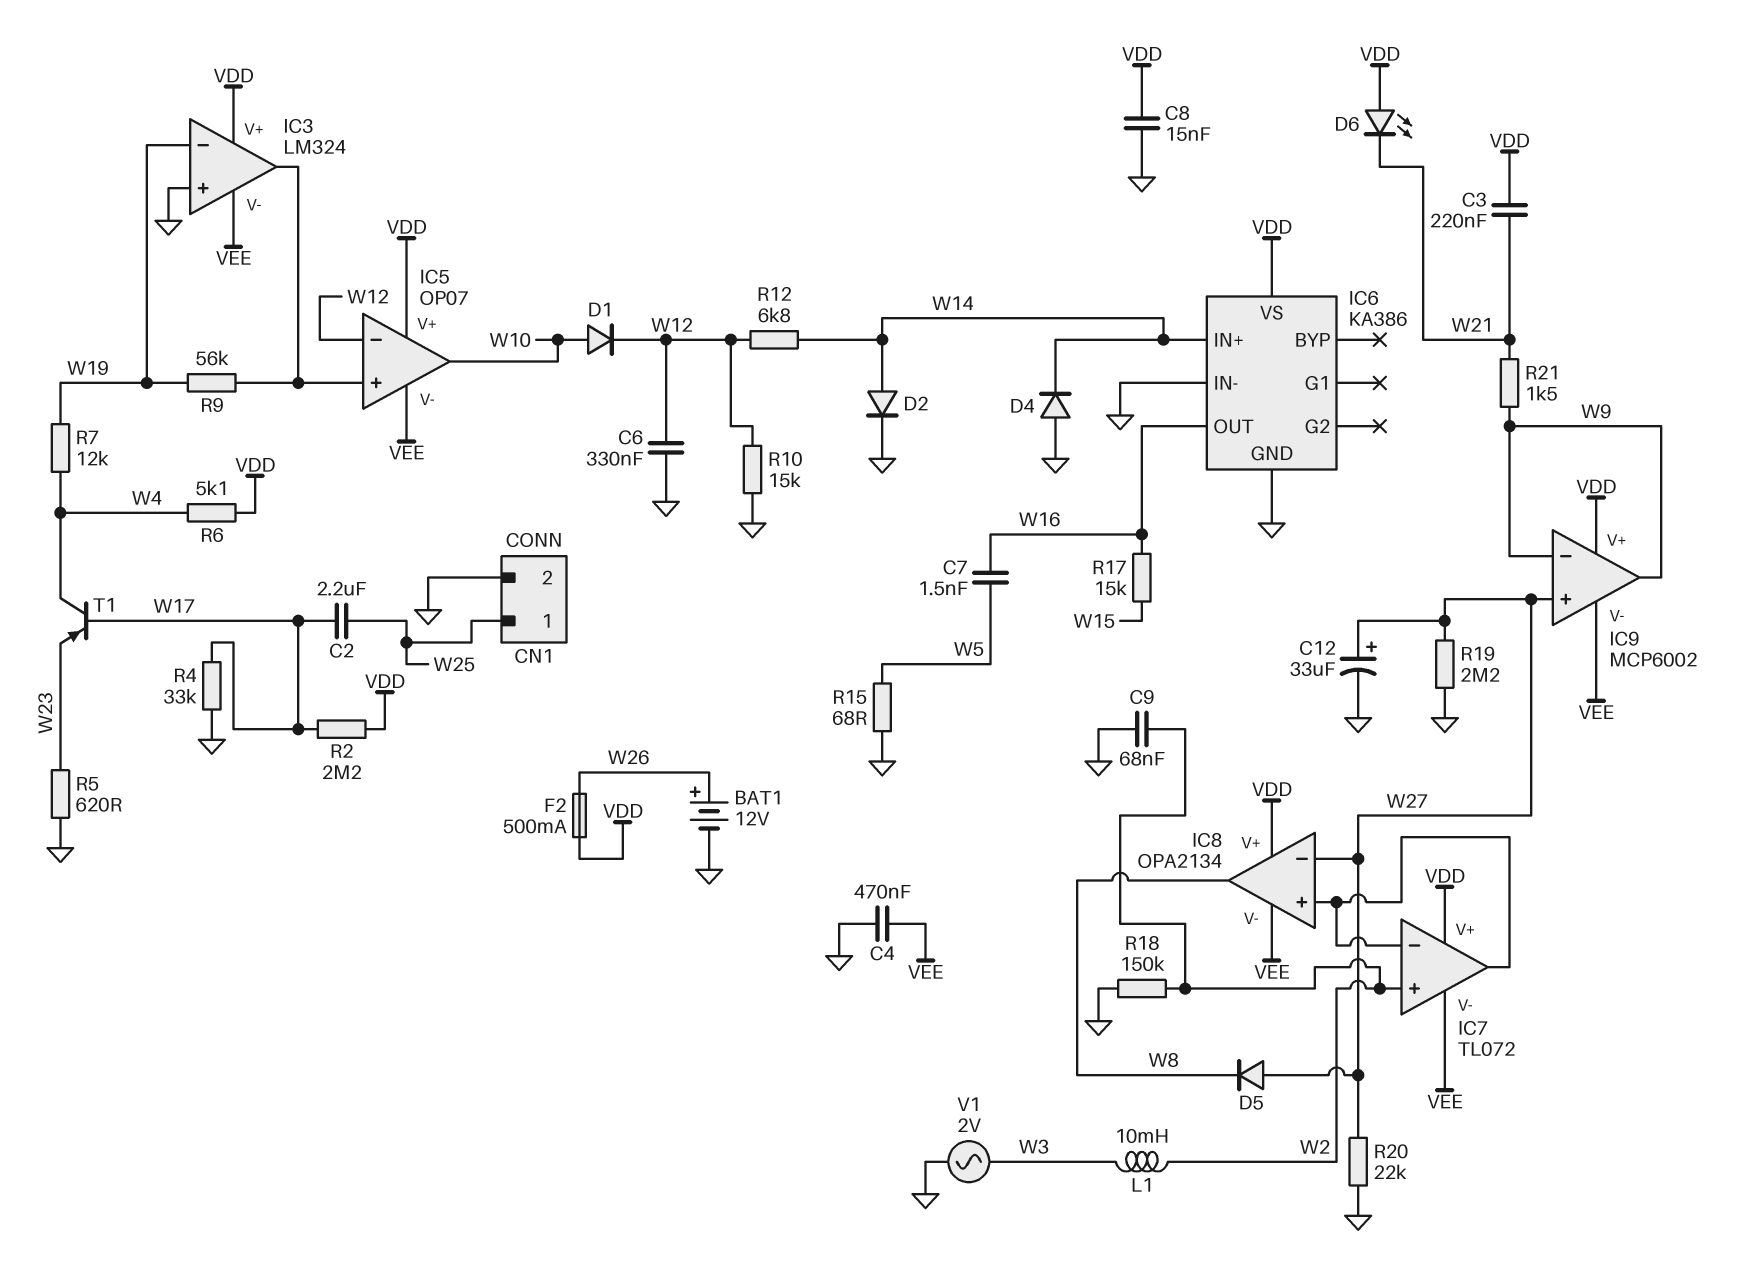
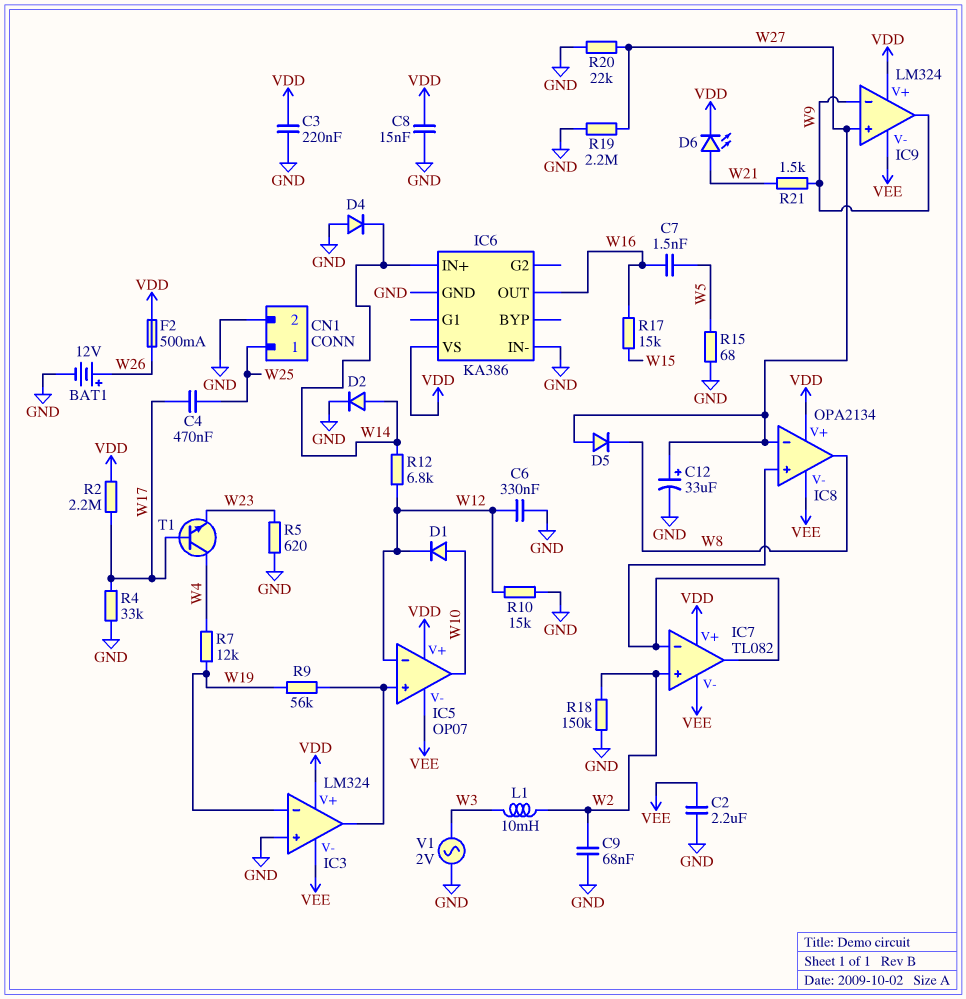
C2: 2.2uF (W17, W25) -> 2.2uF (GND, VEE)
C3: 220nF (VDD, W21) -> 220nF (GND, VDD)
C4: 470nF (GND, VEE) -> 470nF (W17, W25)
D6: LED (A VDD, K W21) -> LED (A W21, K VDD)
IC7: TL072 -> TL082
IC9: MCP6002 -> LM324
R6: 5.1k (VDD, W4) -> none
T1: PNP (B W17, C W4, E W23) -> NPN (B W17, C W4, E W23)

